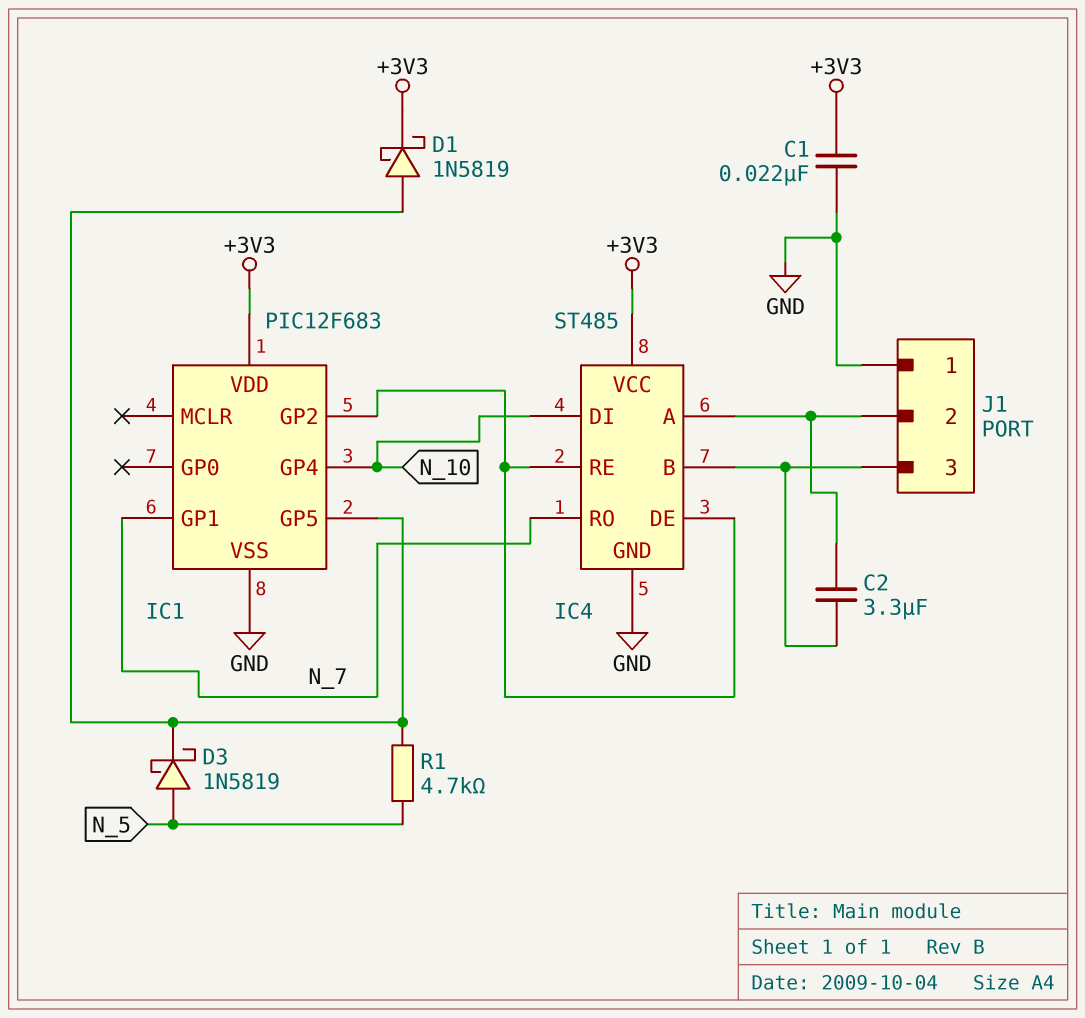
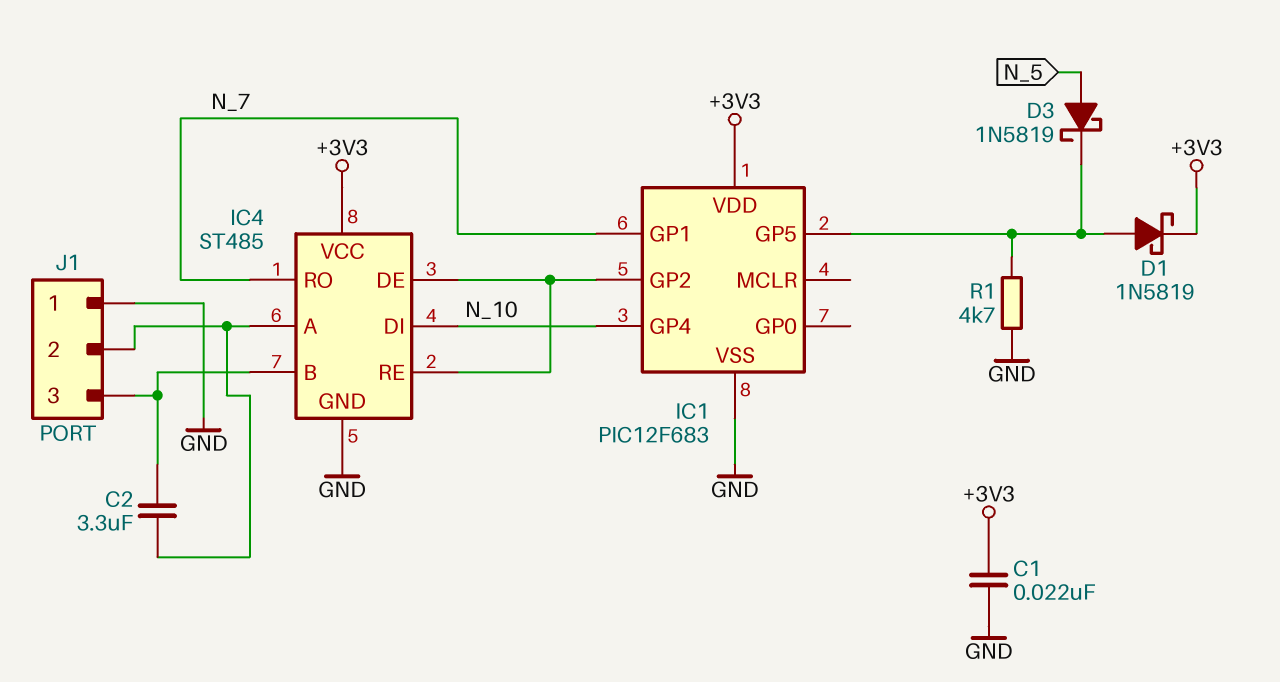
R1: 4.7k (IC1/GP5, N_5) -> 4.7k (GND, IC1/GP5)

